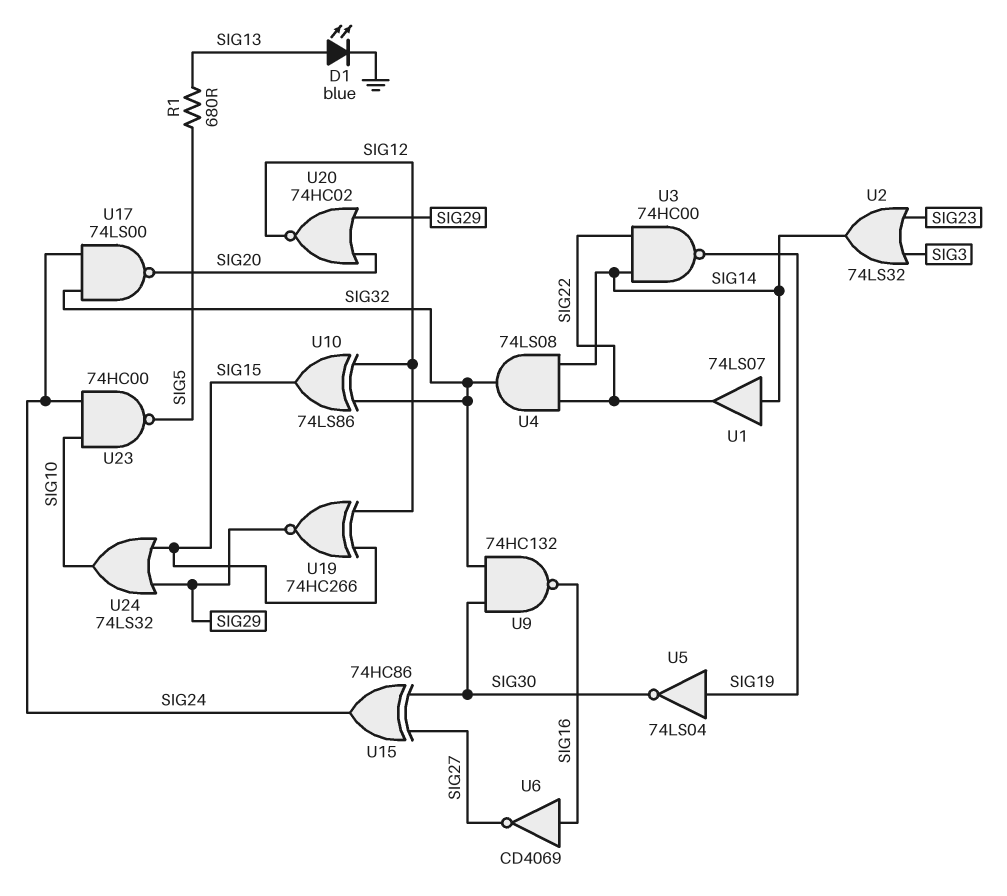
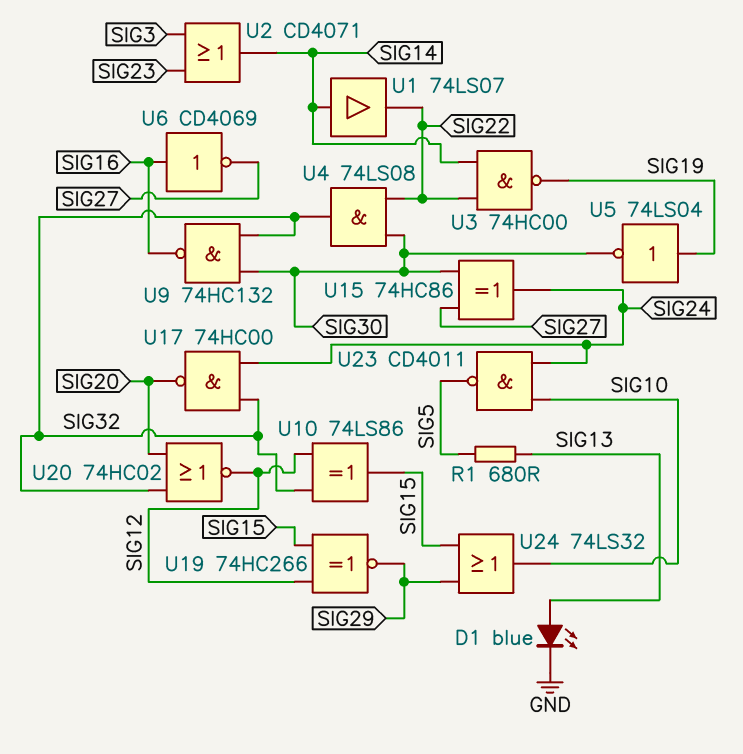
U2: OR 74LS32 (in SIG3, in SIG23, out SIG14) -> OR CD4071 (in SIG3, in SIG23, out SIG14)
U4: AND 74LS08 (in SIG14, in SIG22, out SIG32) -> AND 74LS08 (in SIG22, in SIG30, out SIG32)
U17: NAND 74LS00 (in SIG24, in SIG32, out SIG20) -> NAND 74HC00 (in SIG24, in SIG32, out SIG20)
U20: NOR 74HC02 (in SIG20, in SIG29, out SIG12) -> NOR 74HC02 (in SIG20, in SIG32, out SIG12)
U23: NAND 74HC00 (in SIG10, in SIG24, out SIG5) -> NAND CD4011 (in SIG10, in SIG24, out SIG5)

